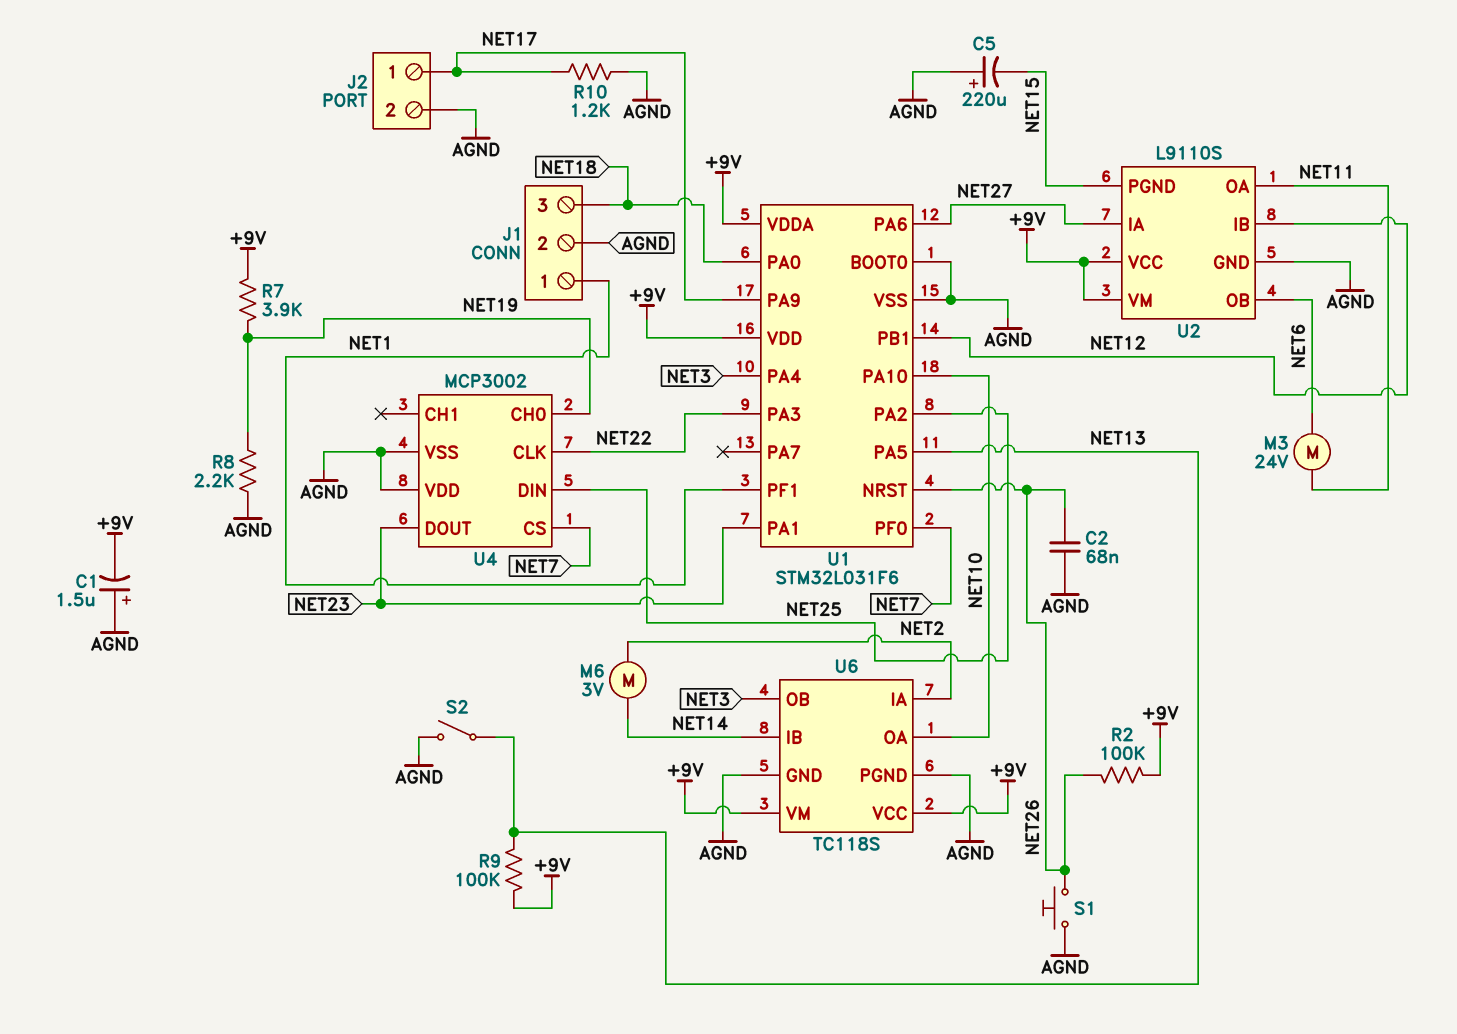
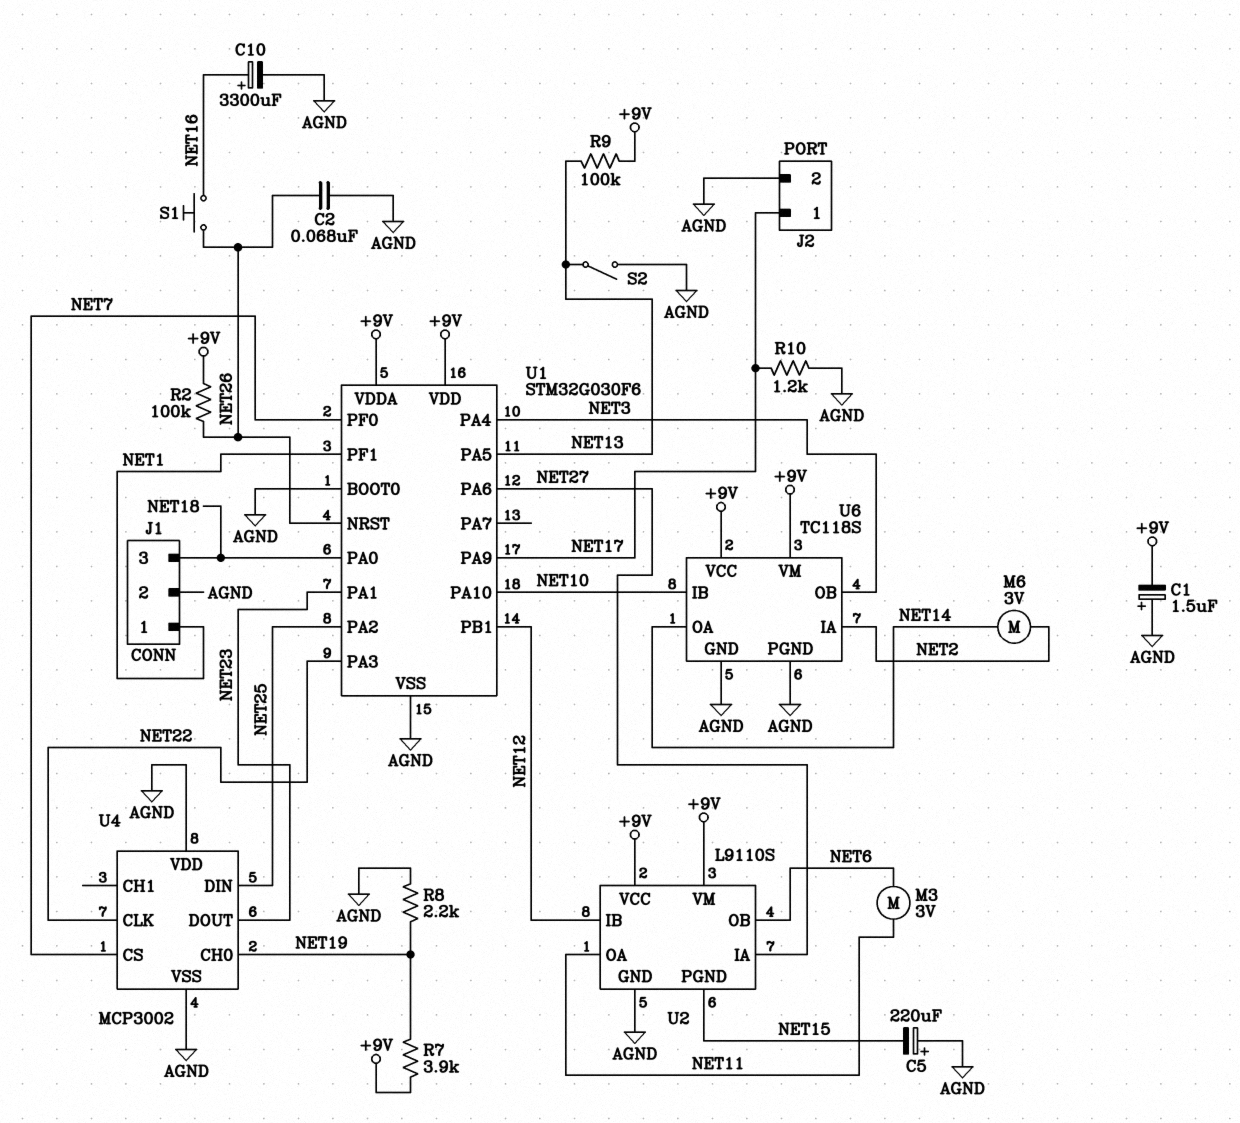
C10: none -> 3300uF (plus NET16, minus AGND)
M3: motor 24V (NET6, NET11) -> motor 3V (NET6, NET11)
S1: button (AGND, NET26) -> button (NET16, NET26)
U1: STM32L031F6 -> STM32G030F6
U6 pin IB: NET14 -> NET10
U6 pin OA: NET10 -> NET14

